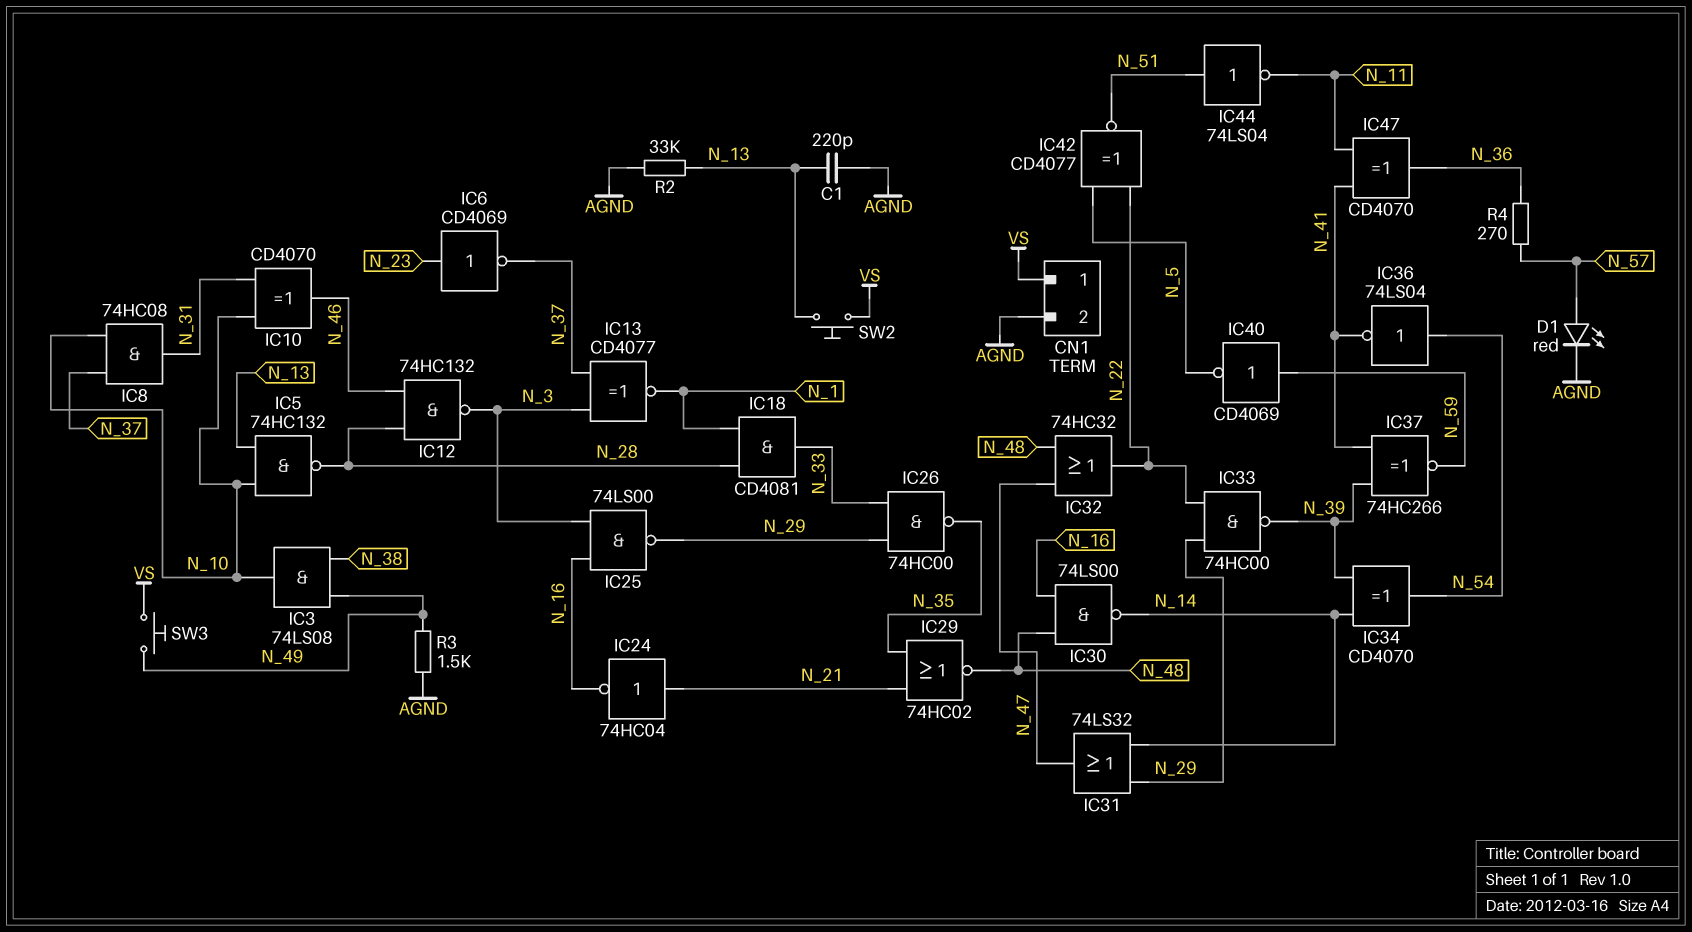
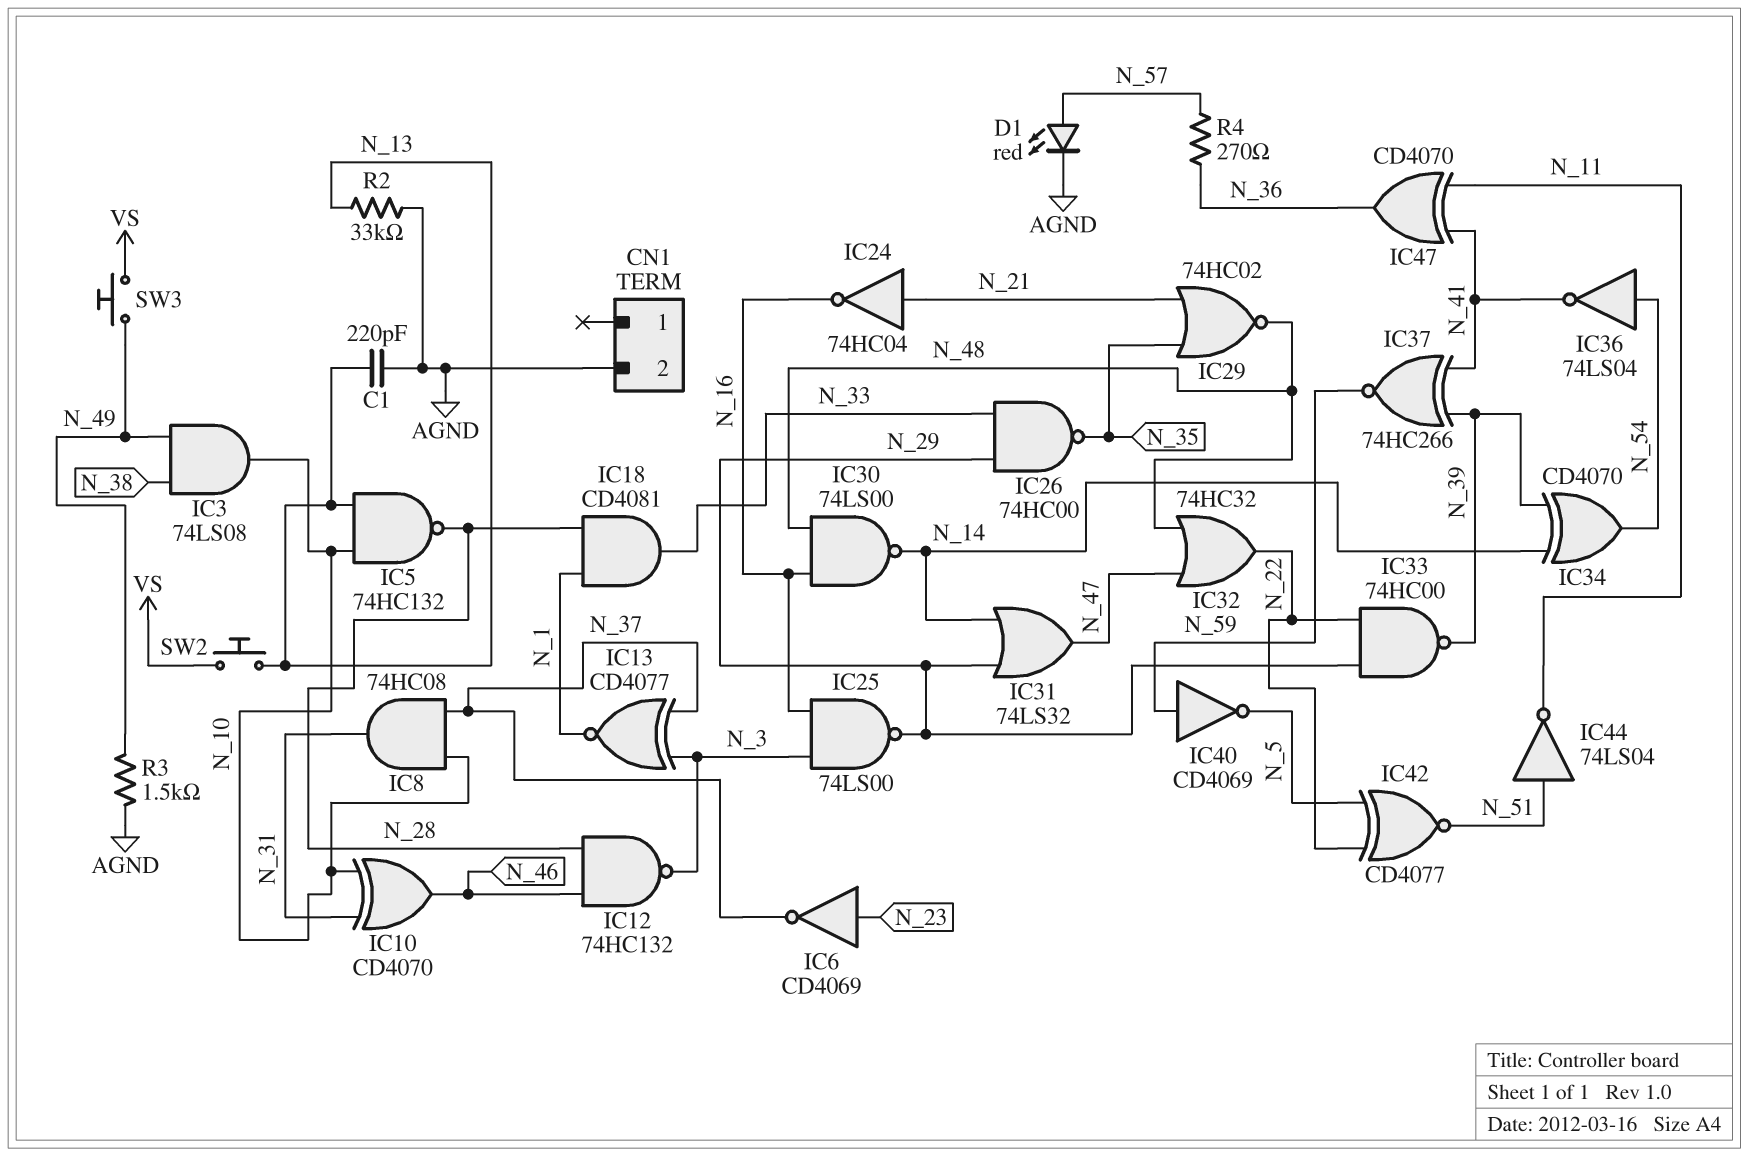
CN1 pin 1: VS -> none

